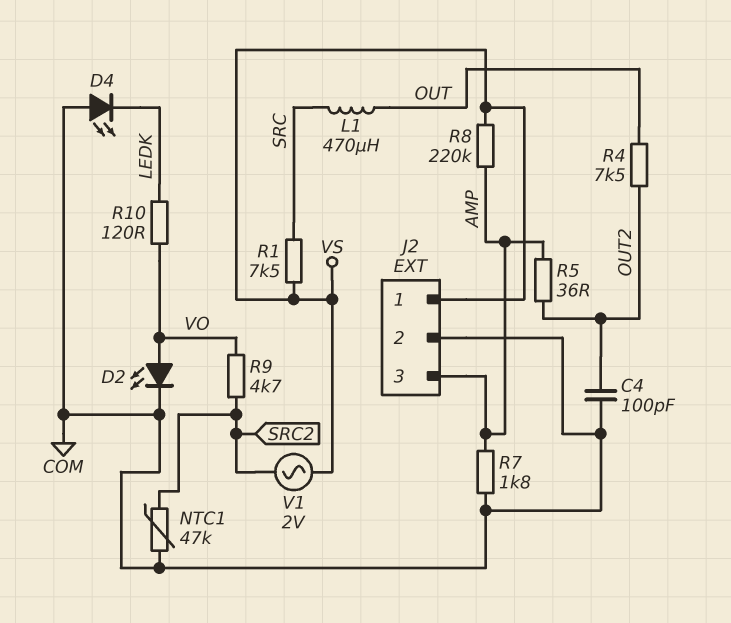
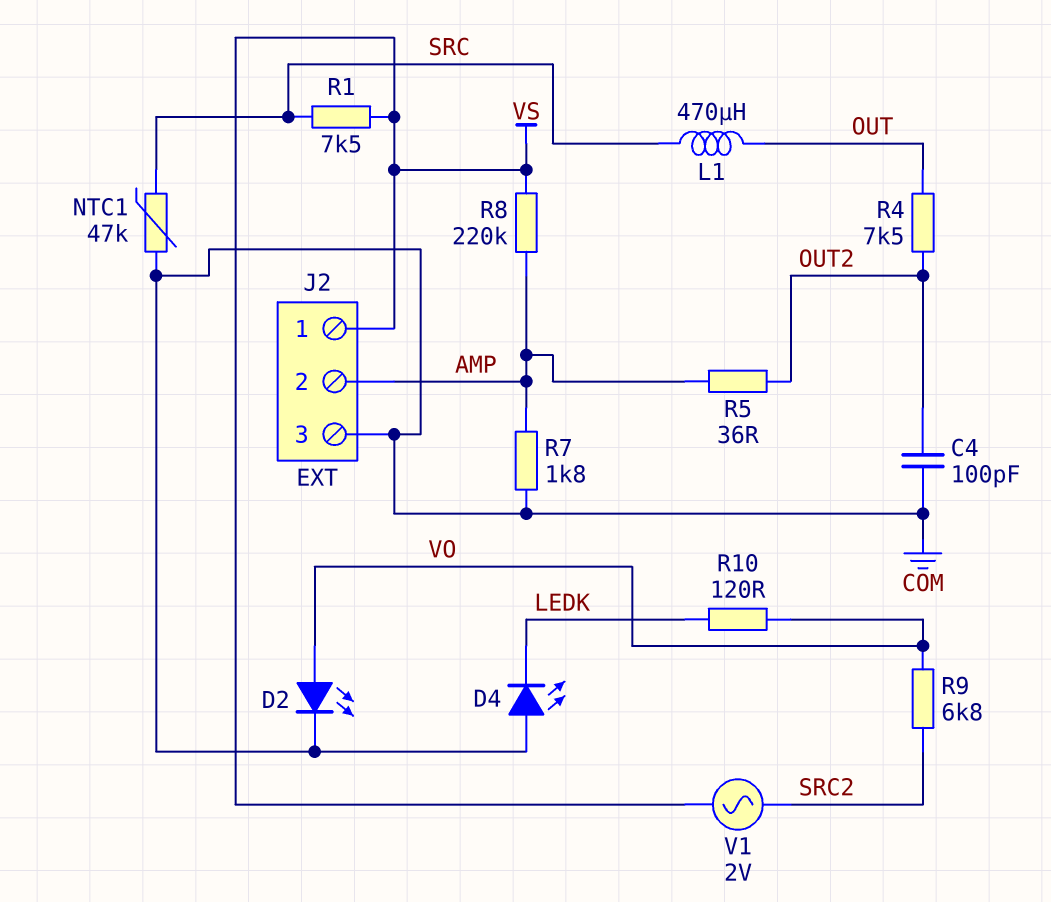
J2 pin 2: COM -> AMP
J2 pin 3: AMP -> COM
NTC1: 47k (COM, SRC2) -> 47k (COM, SRC)
R9: 4.7k (SRC2, VO) -> 6.8k (SRC2, VO)

